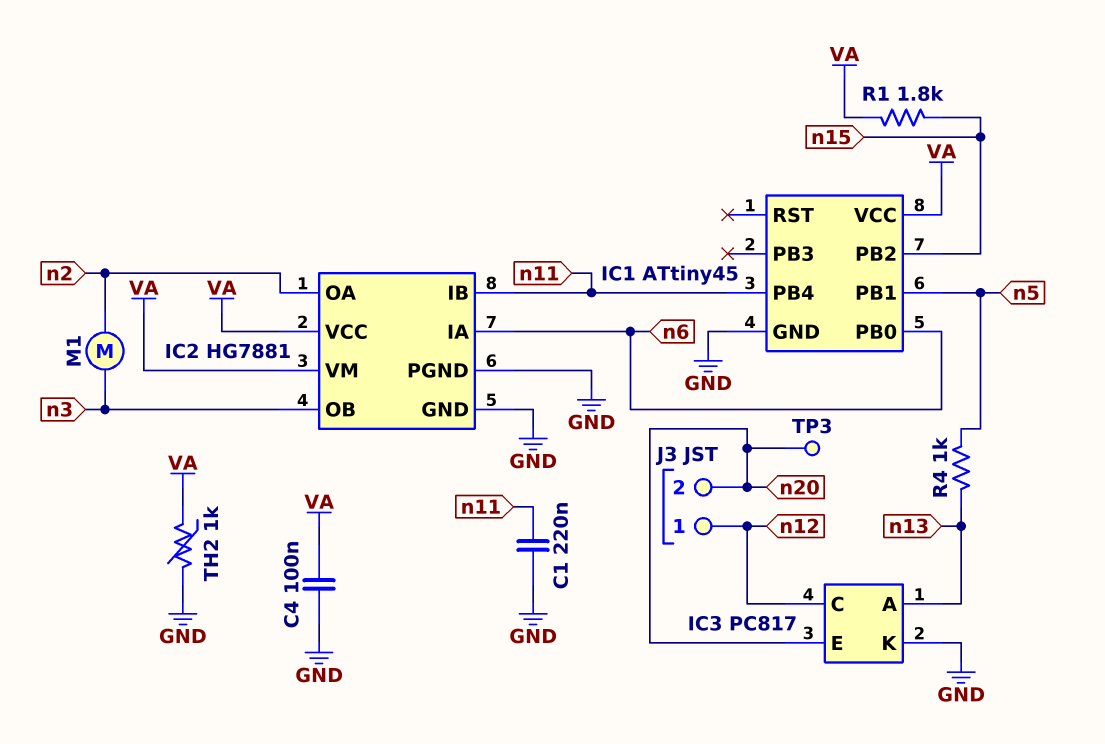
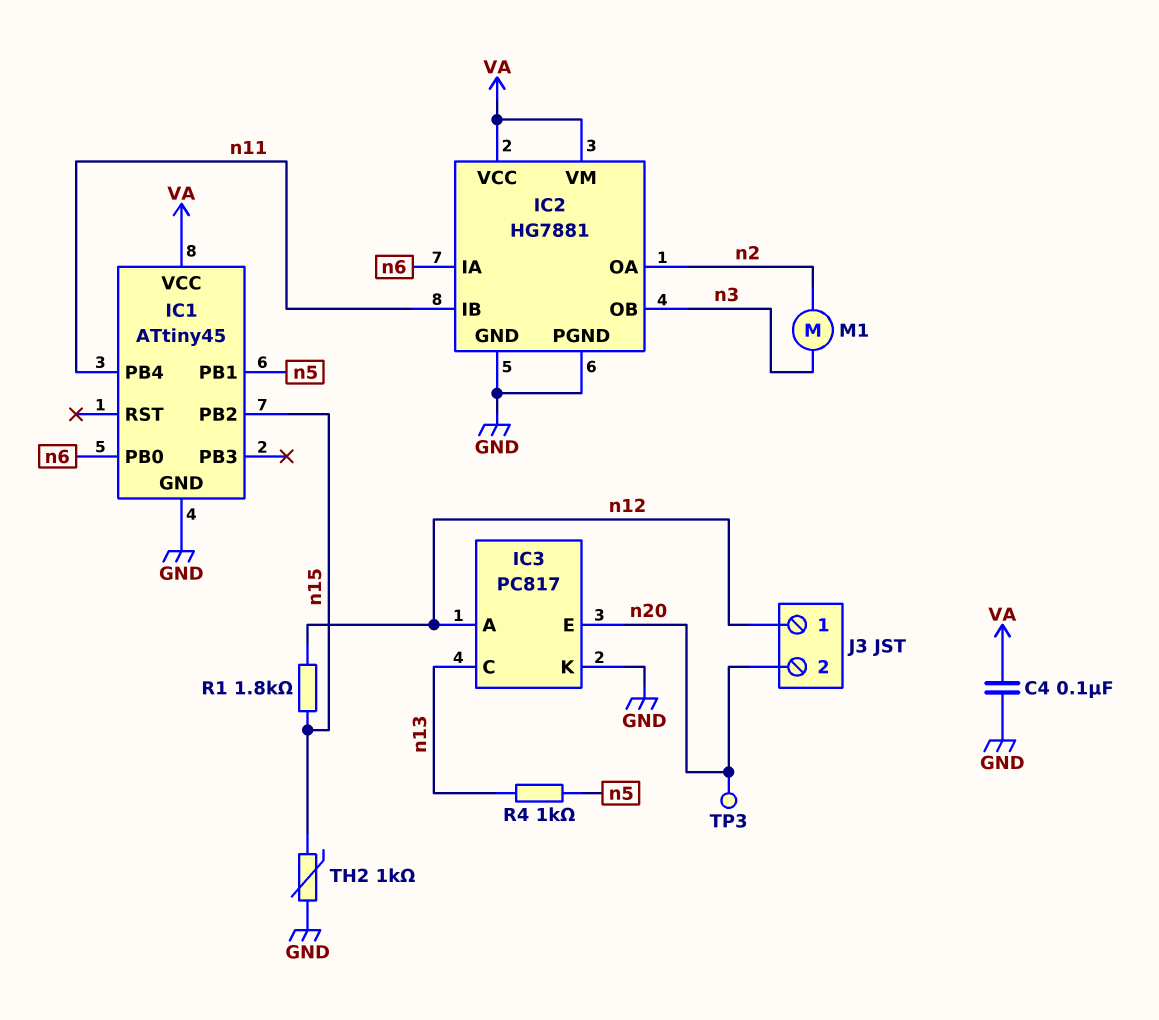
C1: 220nF (GND, n11) -> none
IC3 pin A: n13 -> n12
IC3 pin C: n12 -> n13
R1: 1.8k (VA, n15) -> 1.8k (n12, n15)
TH2: 1k (GND, VA) -> 1k (GND, n15)

